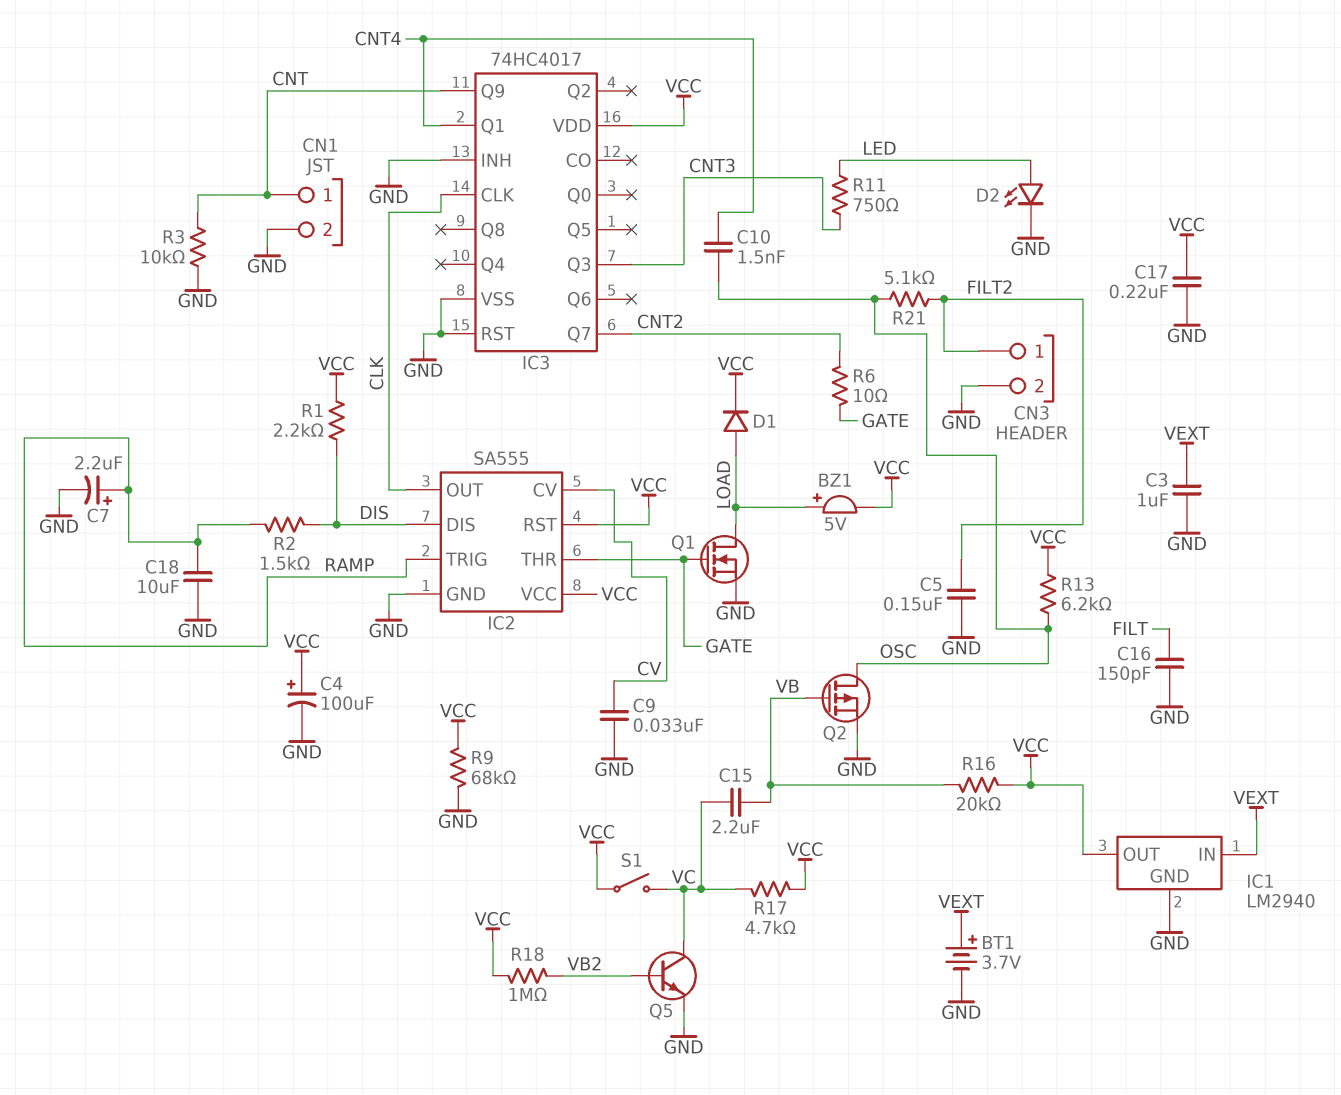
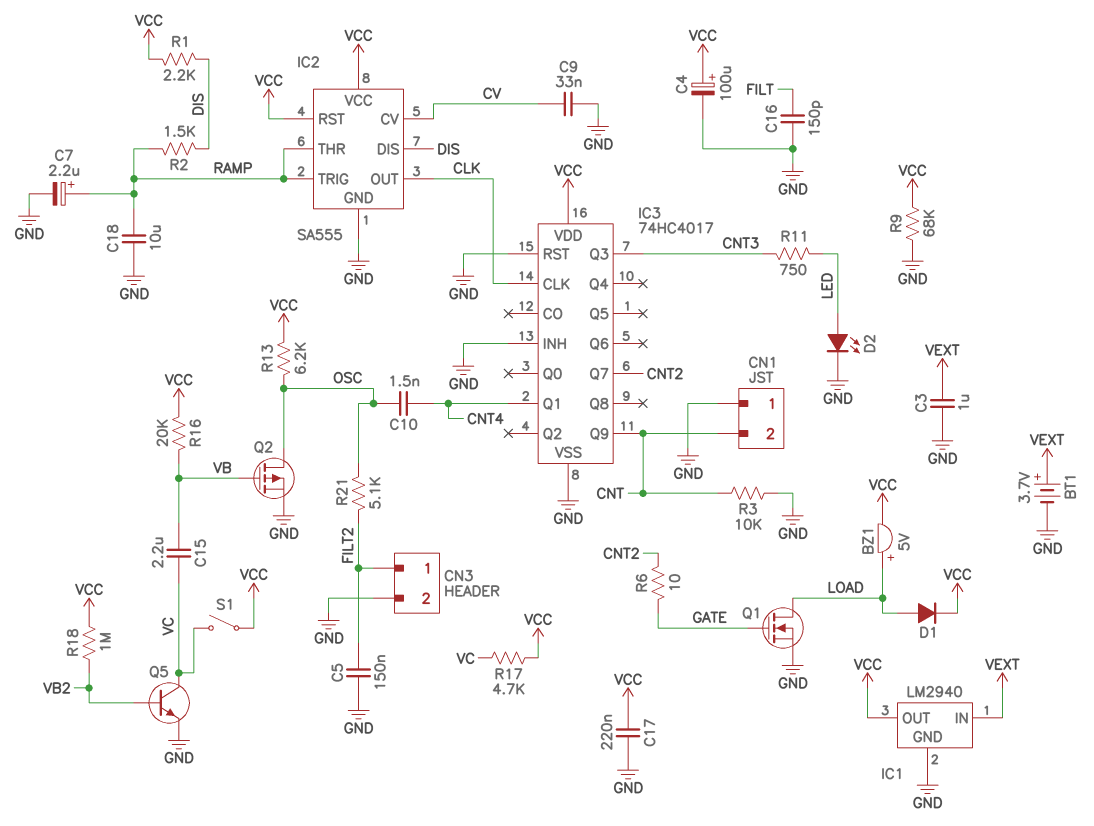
CN1 pin 1: CNT -> GND
CN1 pin 2: GND -> CNT
IC2 pin THR: GATE -> RAMP

